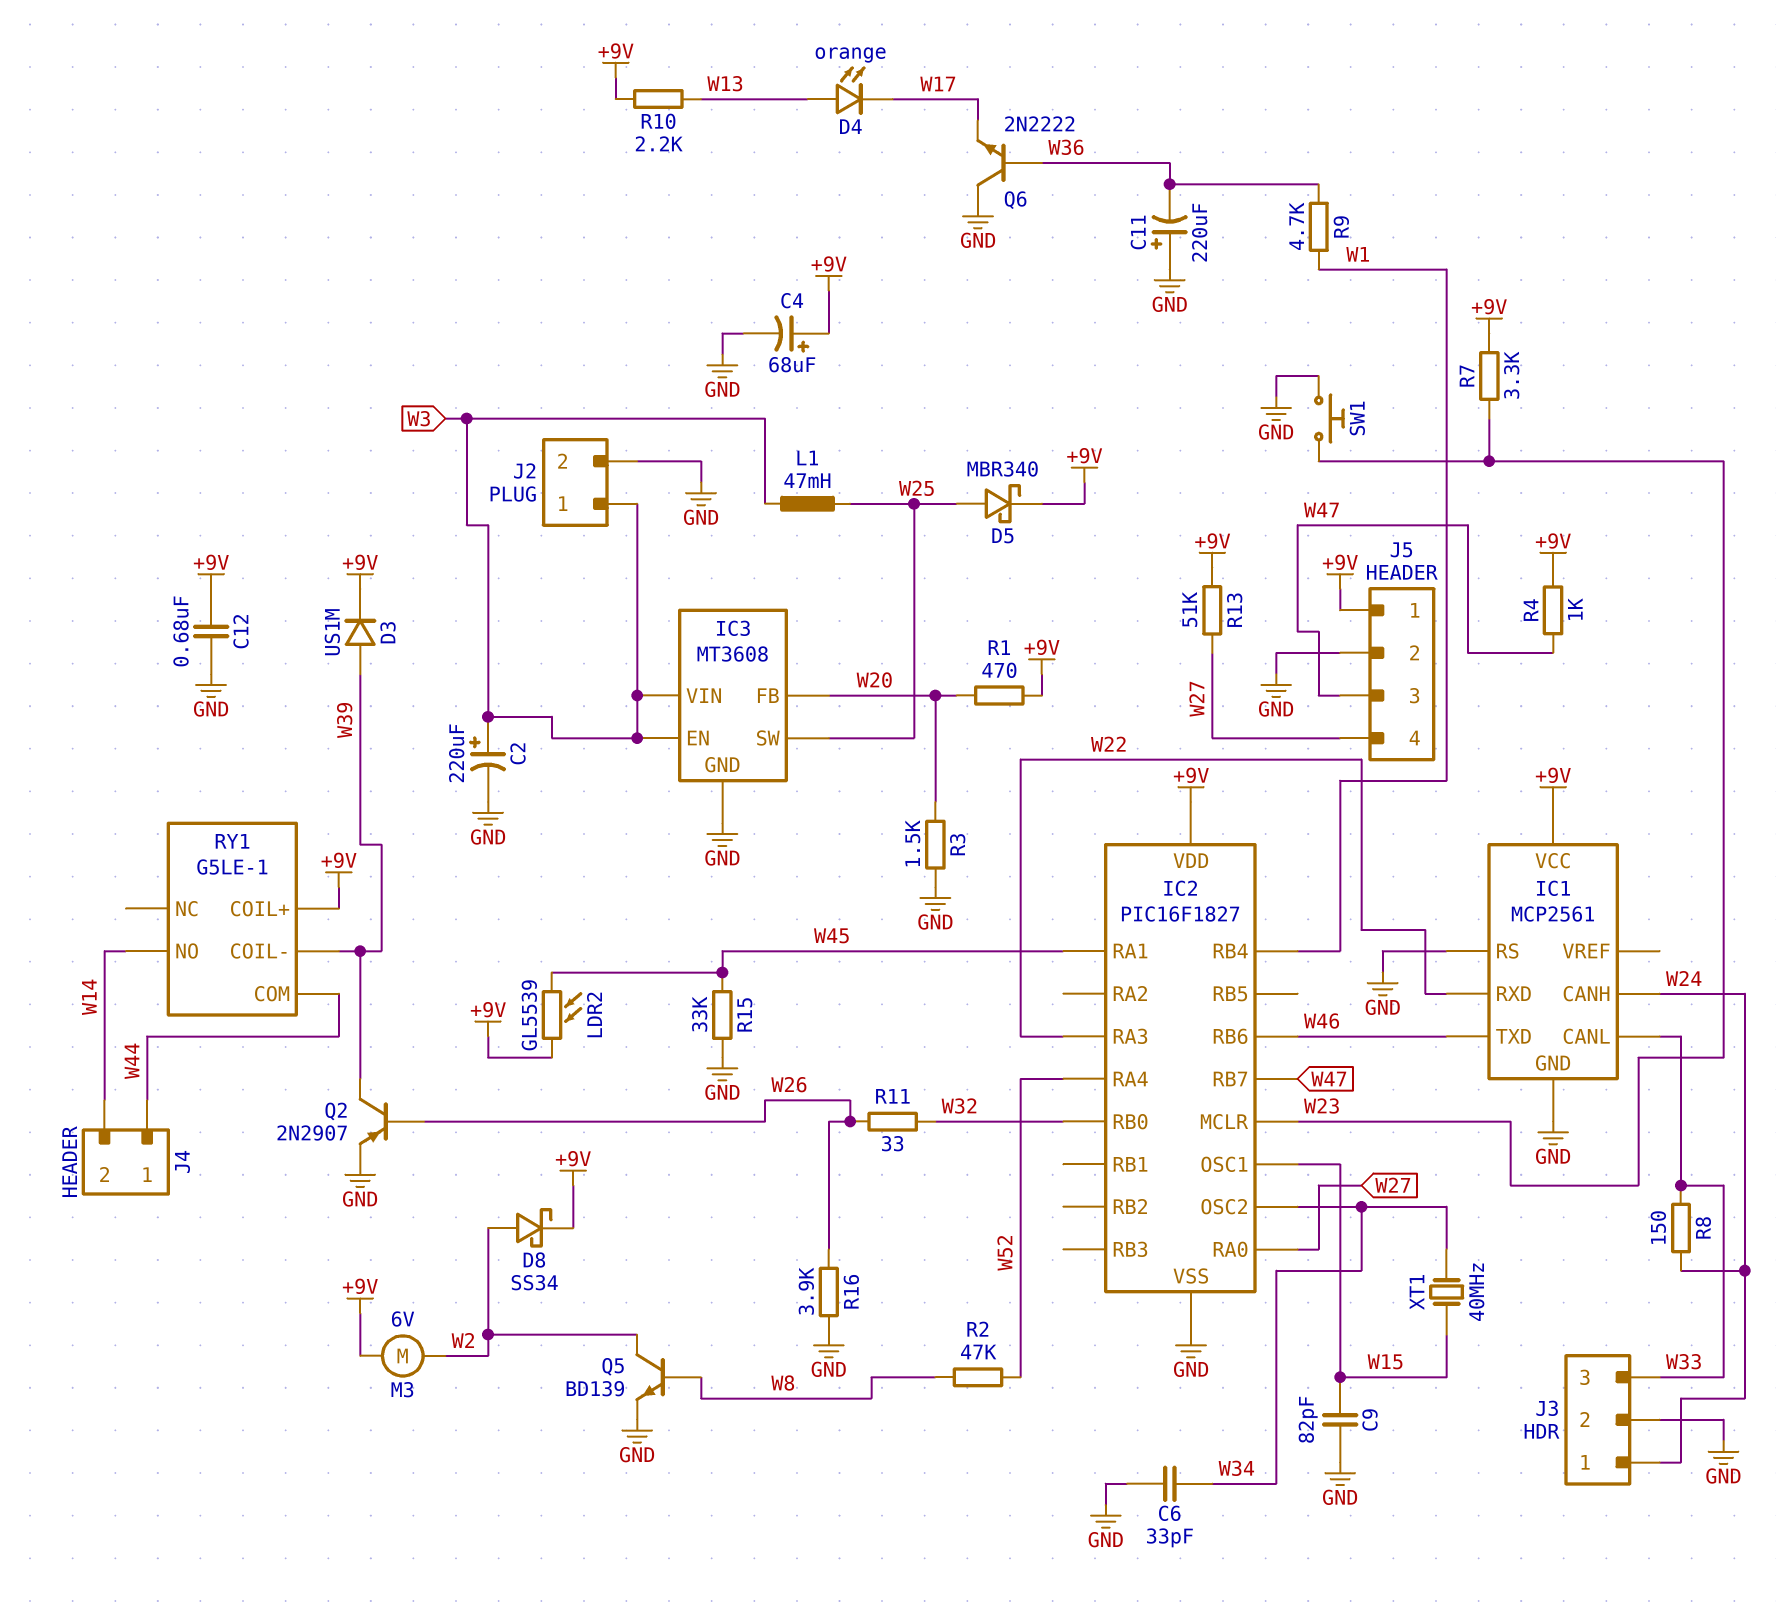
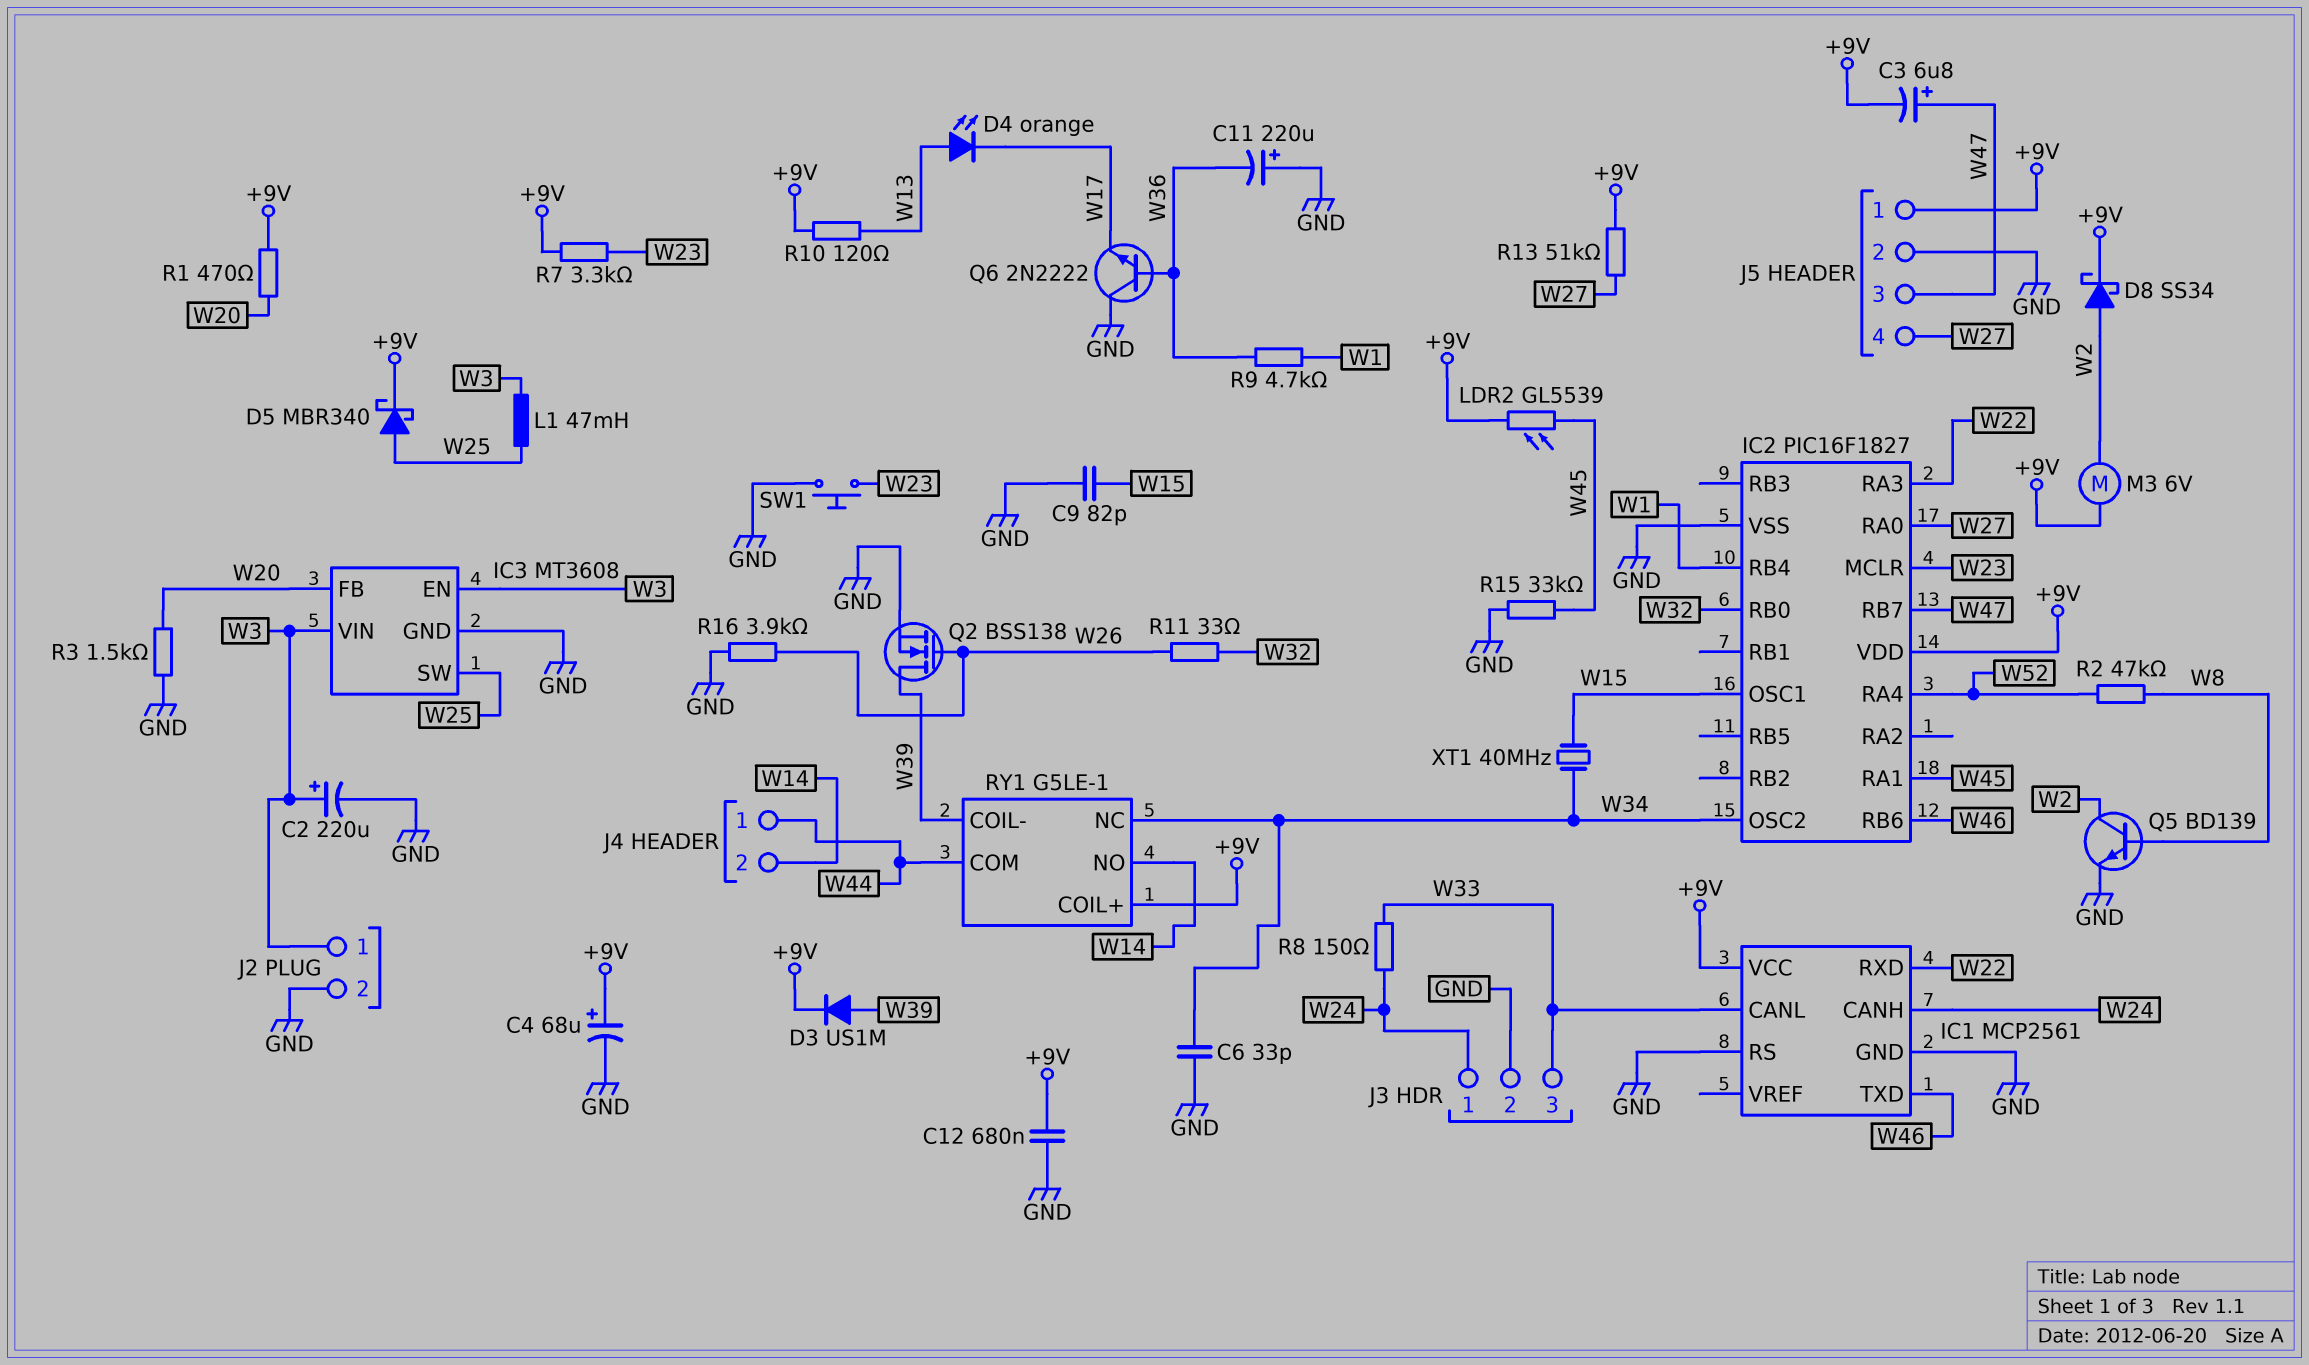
C3: none -> 6.8uF (plus W47, minus +9V)
Q2: PNP 2N2907 (B W26, C W39, E GND) -> NMOS BSS138 (G W26, D W39, S GND)
R4: 1k (+9V, W47) -> none
R10: 2.2k (+9V, W13) -> 120 (+9V, W13)
RY1 pin NC: none -> W34

